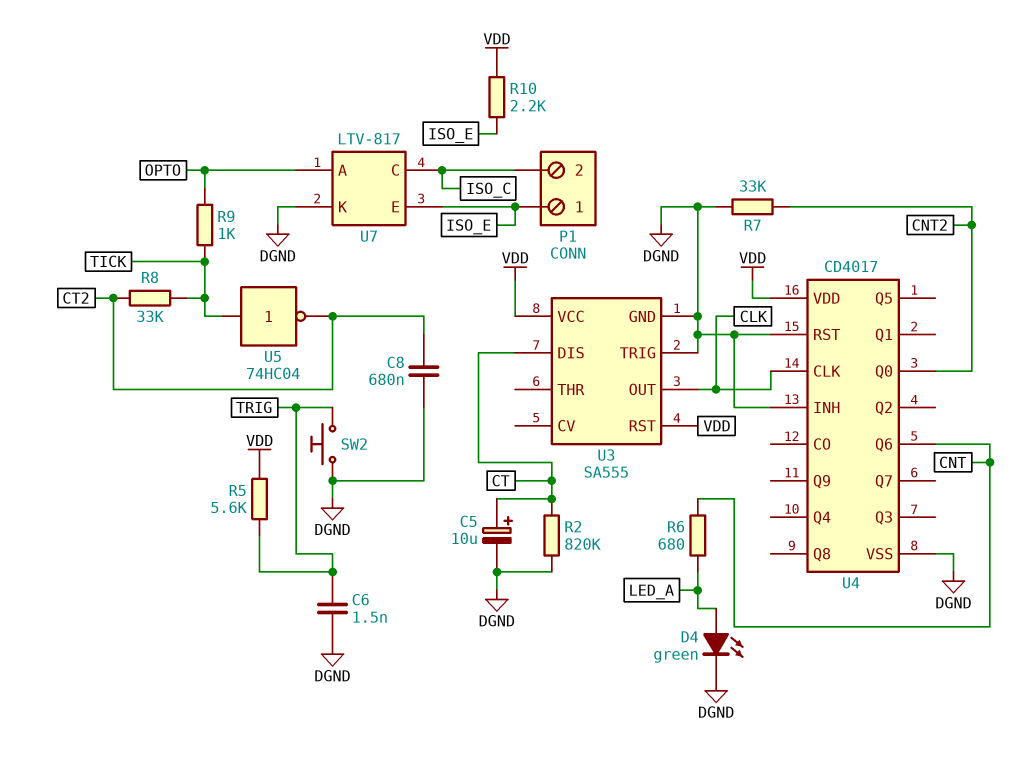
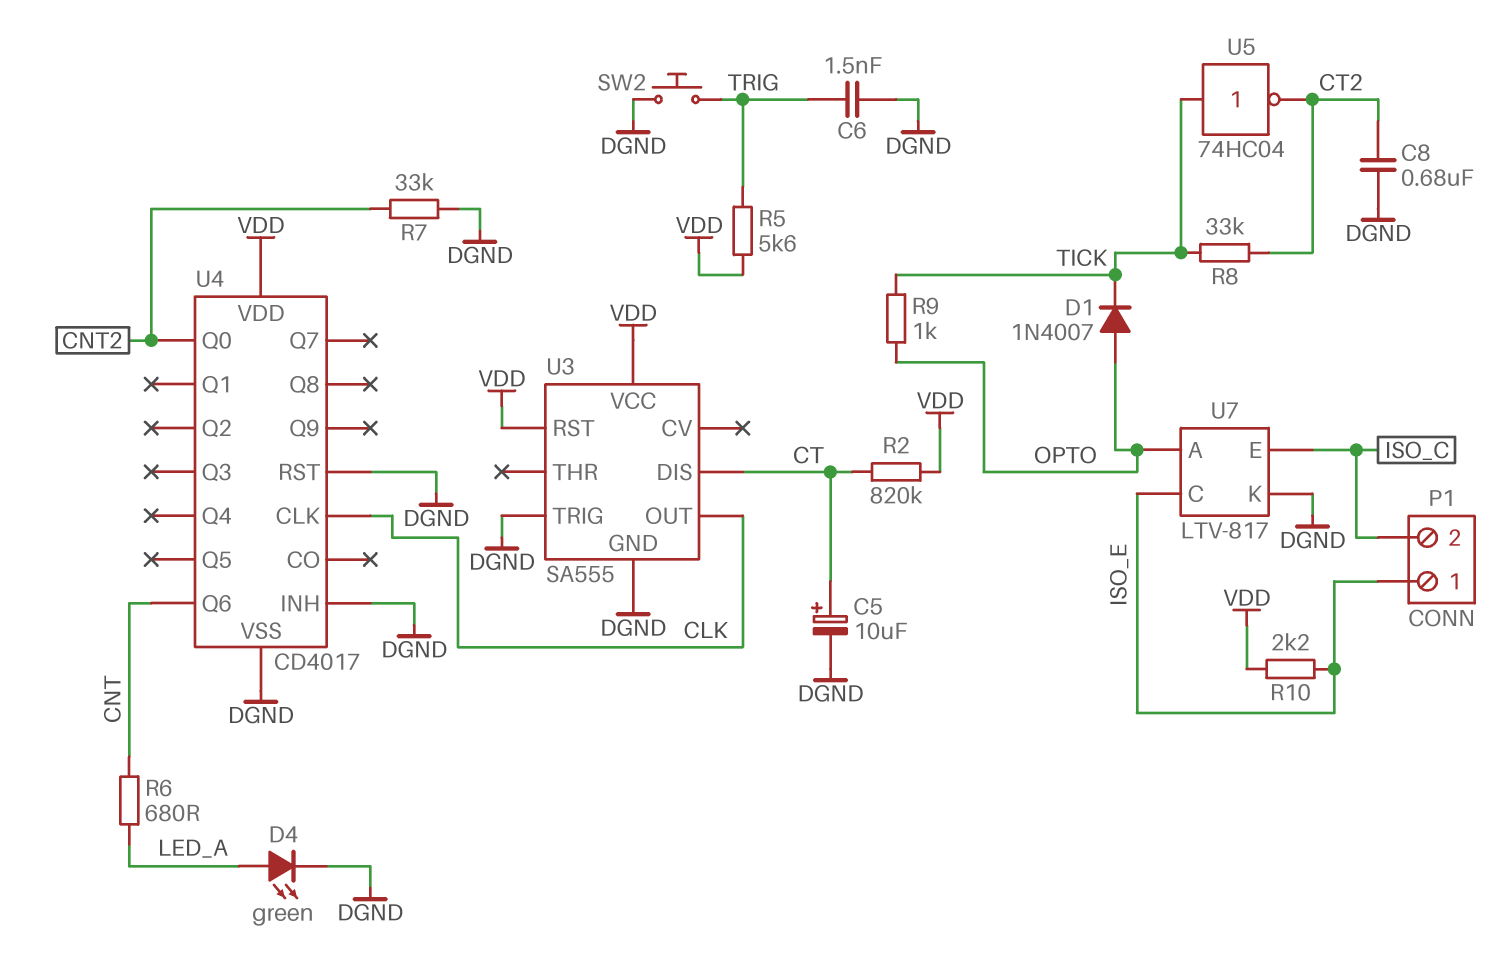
D1: none -> diode 1N4007 (A OPTO, K TICK)
R2: 820k (CT, DGND) -> 820k (CT, VDD)
U7 pin C: ISO_C -> ISO_E
U7 pin E: ISO_E -> ISO_C

